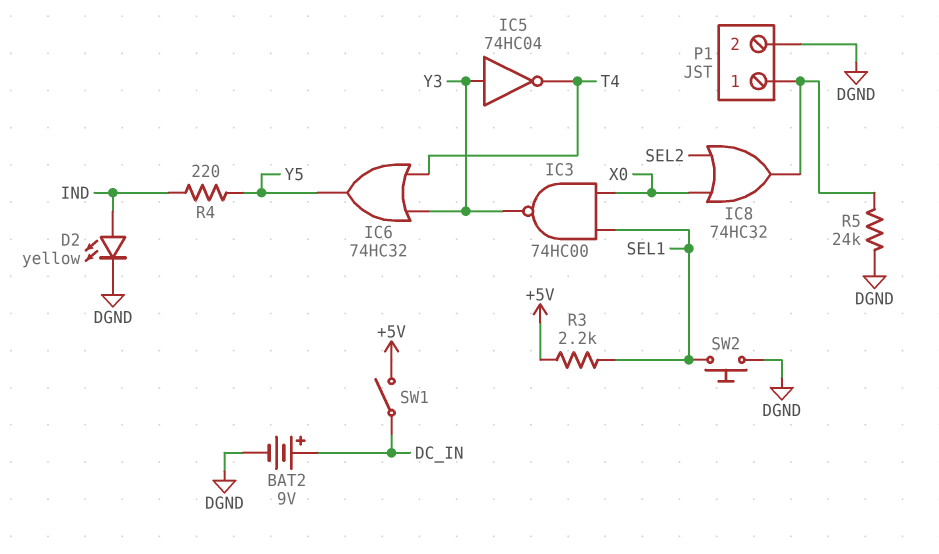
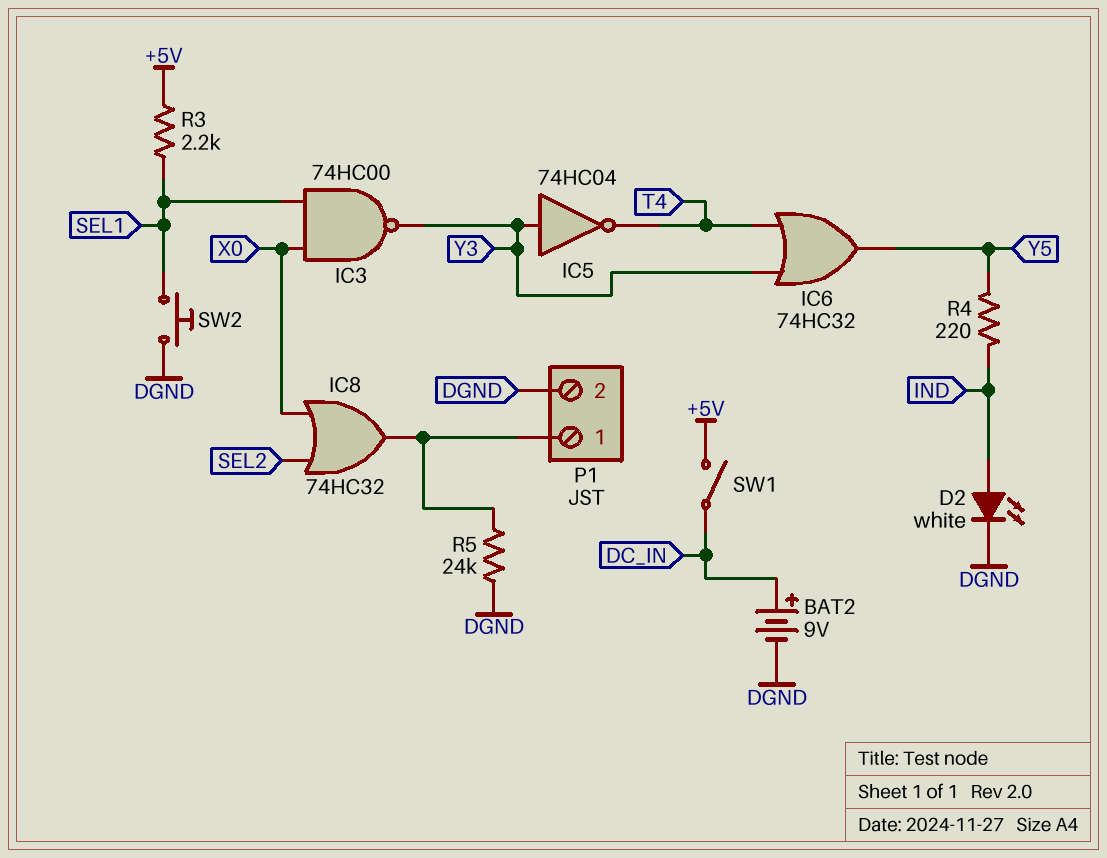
D2: LED yellow (A IND, K DGND) -> LED white (A IND, K DGND)

